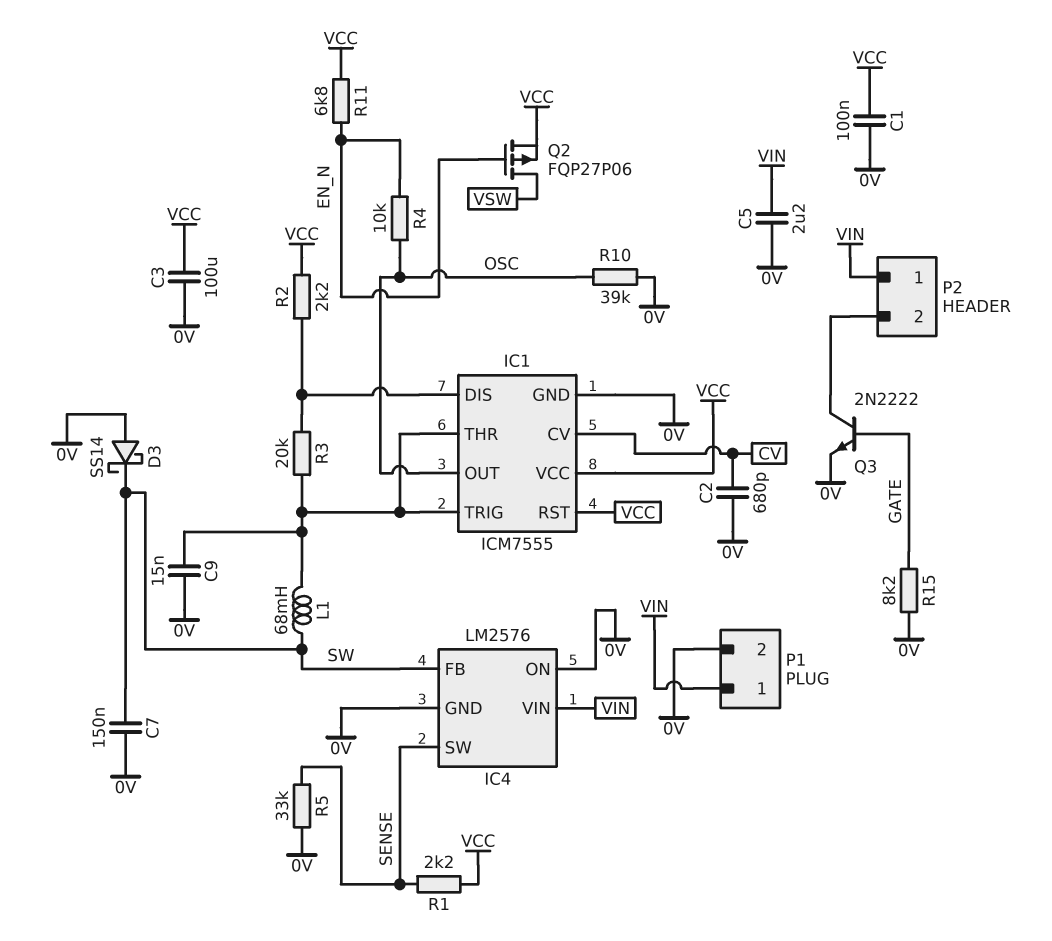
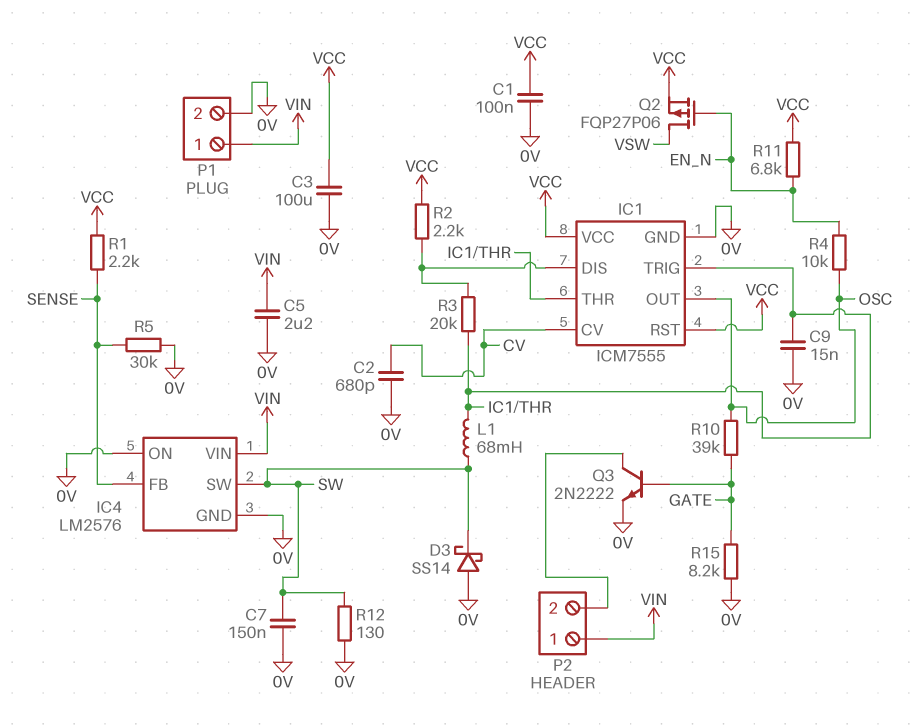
IC4 pin FB: SW -> SENSE
IC4 pin SW: SENSE -> SW
R5: 33k (0V, SENSE) -> 30k (0V, SENSE)
R10: 39k (0V, OSC) -> 39k (GATE, OSC)
R12: none -> 130 (0V, SW)

